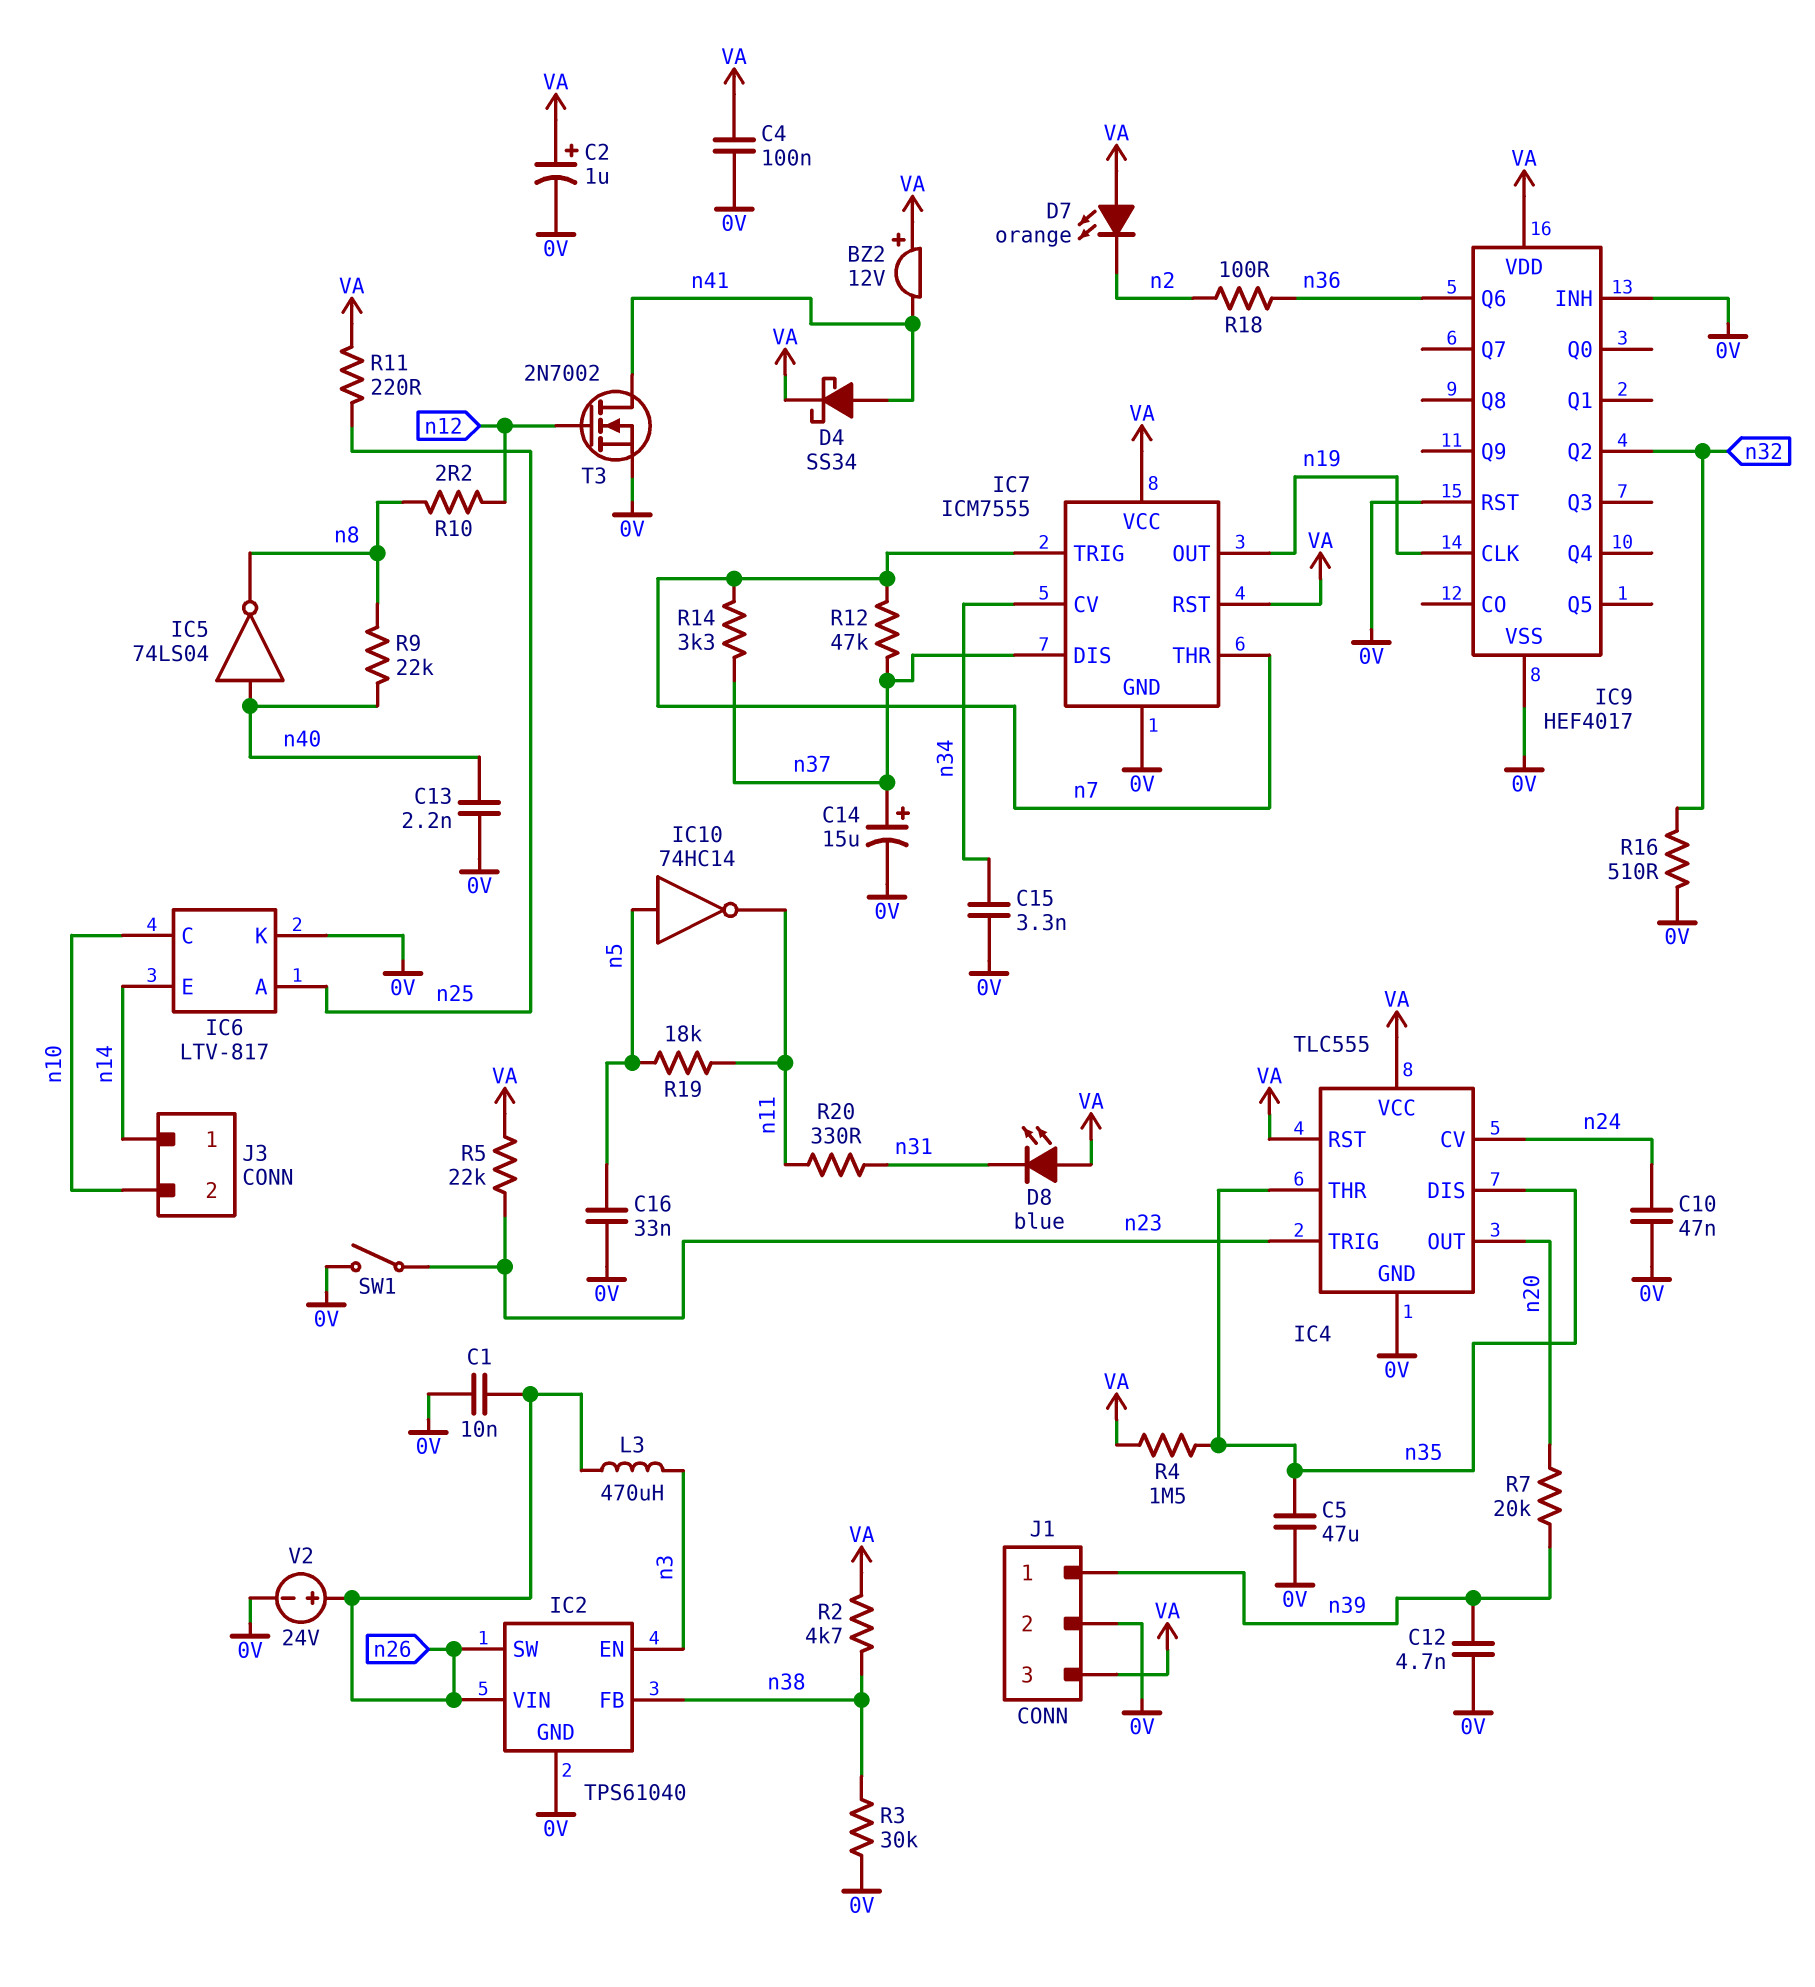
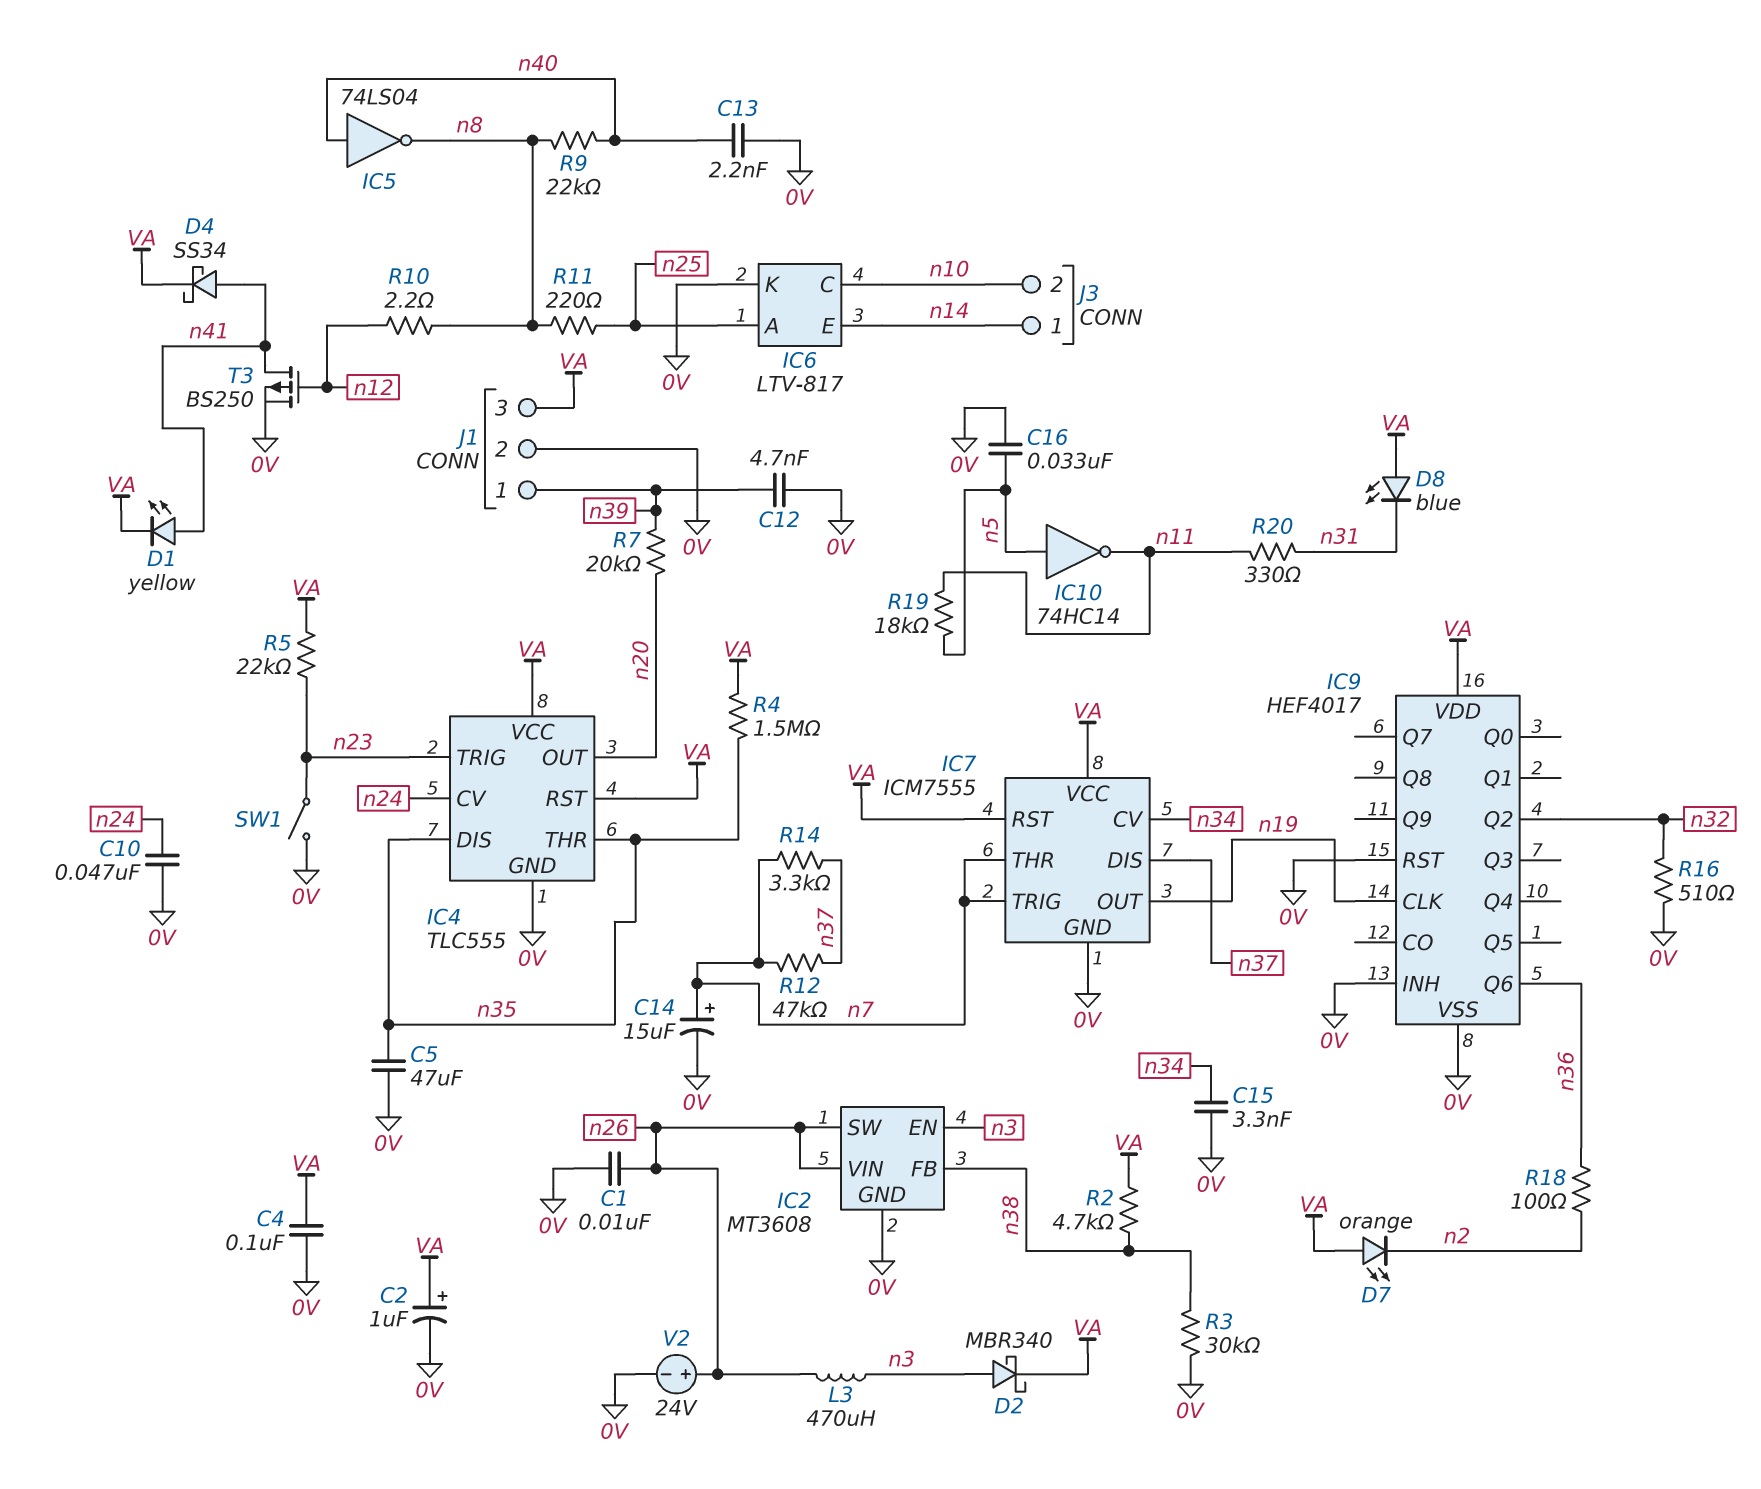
BZ2: buzzer 12V (plus VA, minus n41) -> none
C14: 15uF (plus n37, minus 0V) -> 15uF (plus n7, minus 0V)
D1: none -> LED yellow (A n41, K VA)
D2: none -> schottky MBR340 (A n3, K VA)
IC2: TPS61040 -> MT3608
R11: 220 (VA, n25) -> 220 (n8, n25)
T3: NMOS 2N7002 (G n12, D n41, S 0V) -> PMOS BS250 (G n12, D n41, S 0V)

